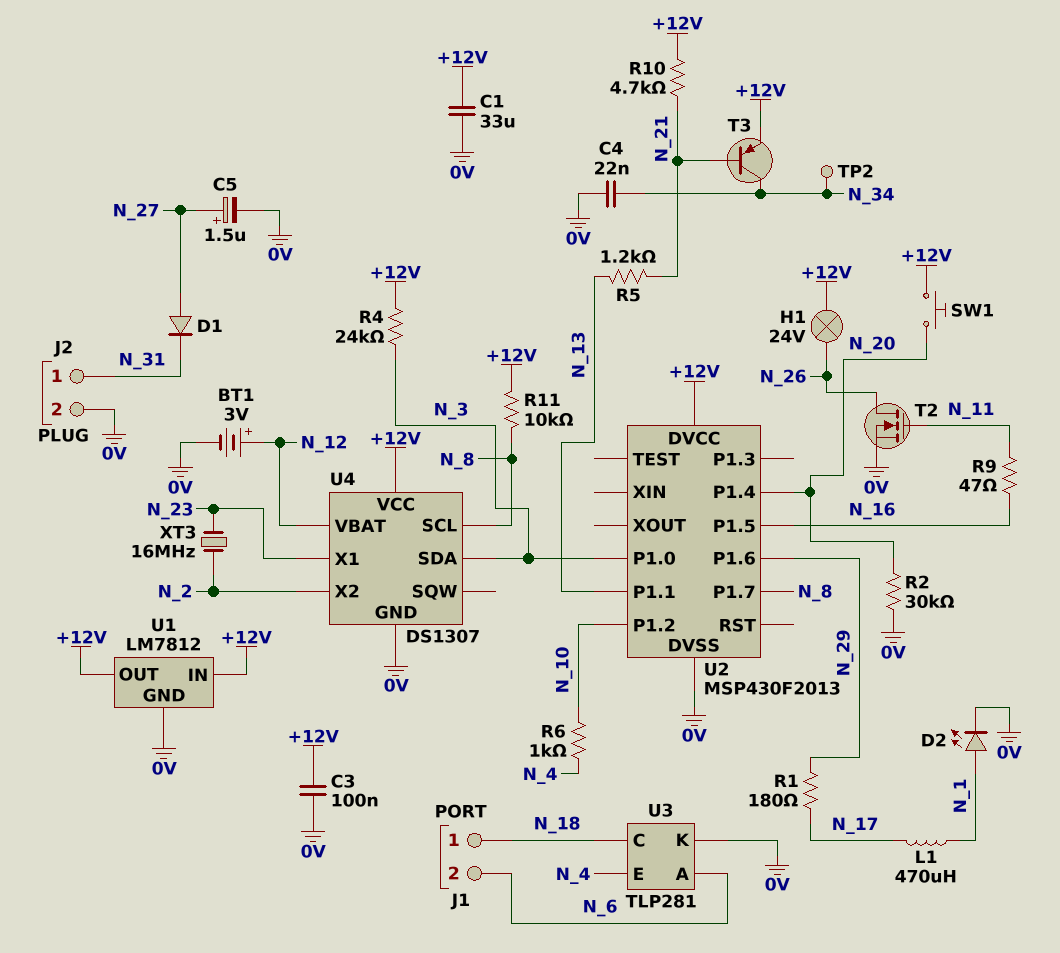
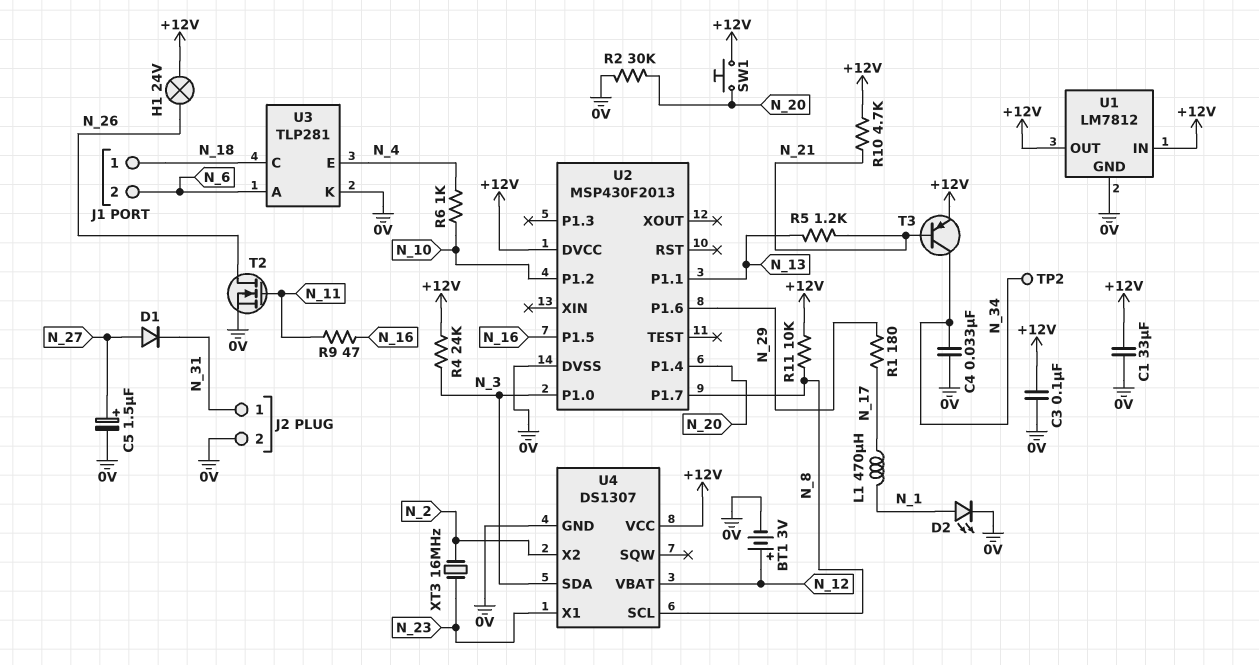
C4: 22nF (0V, N_34) -> 33nF (0V, N_34)

